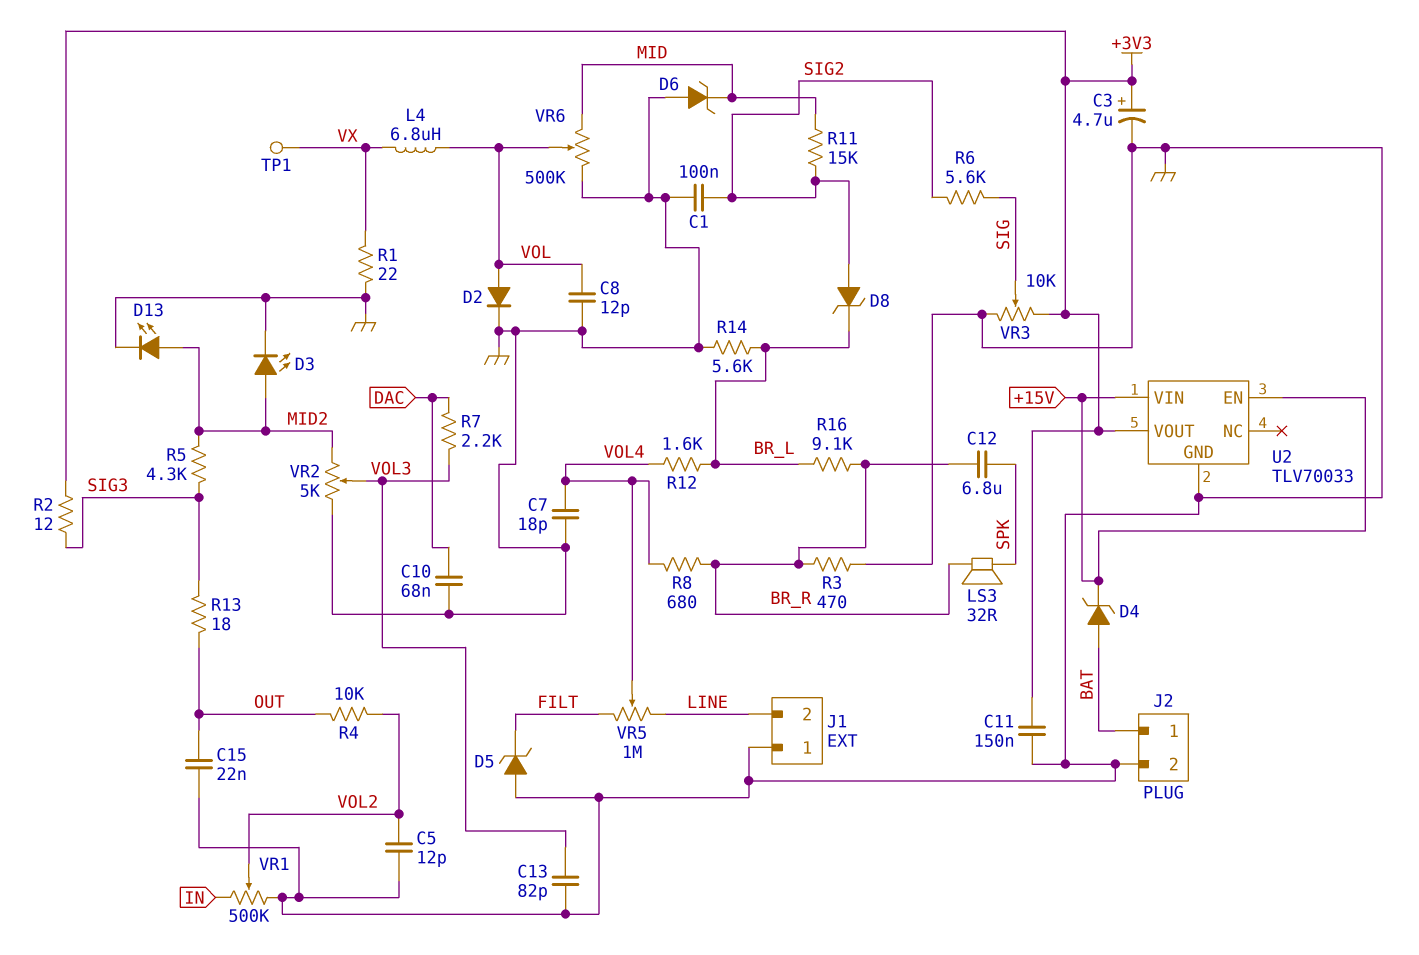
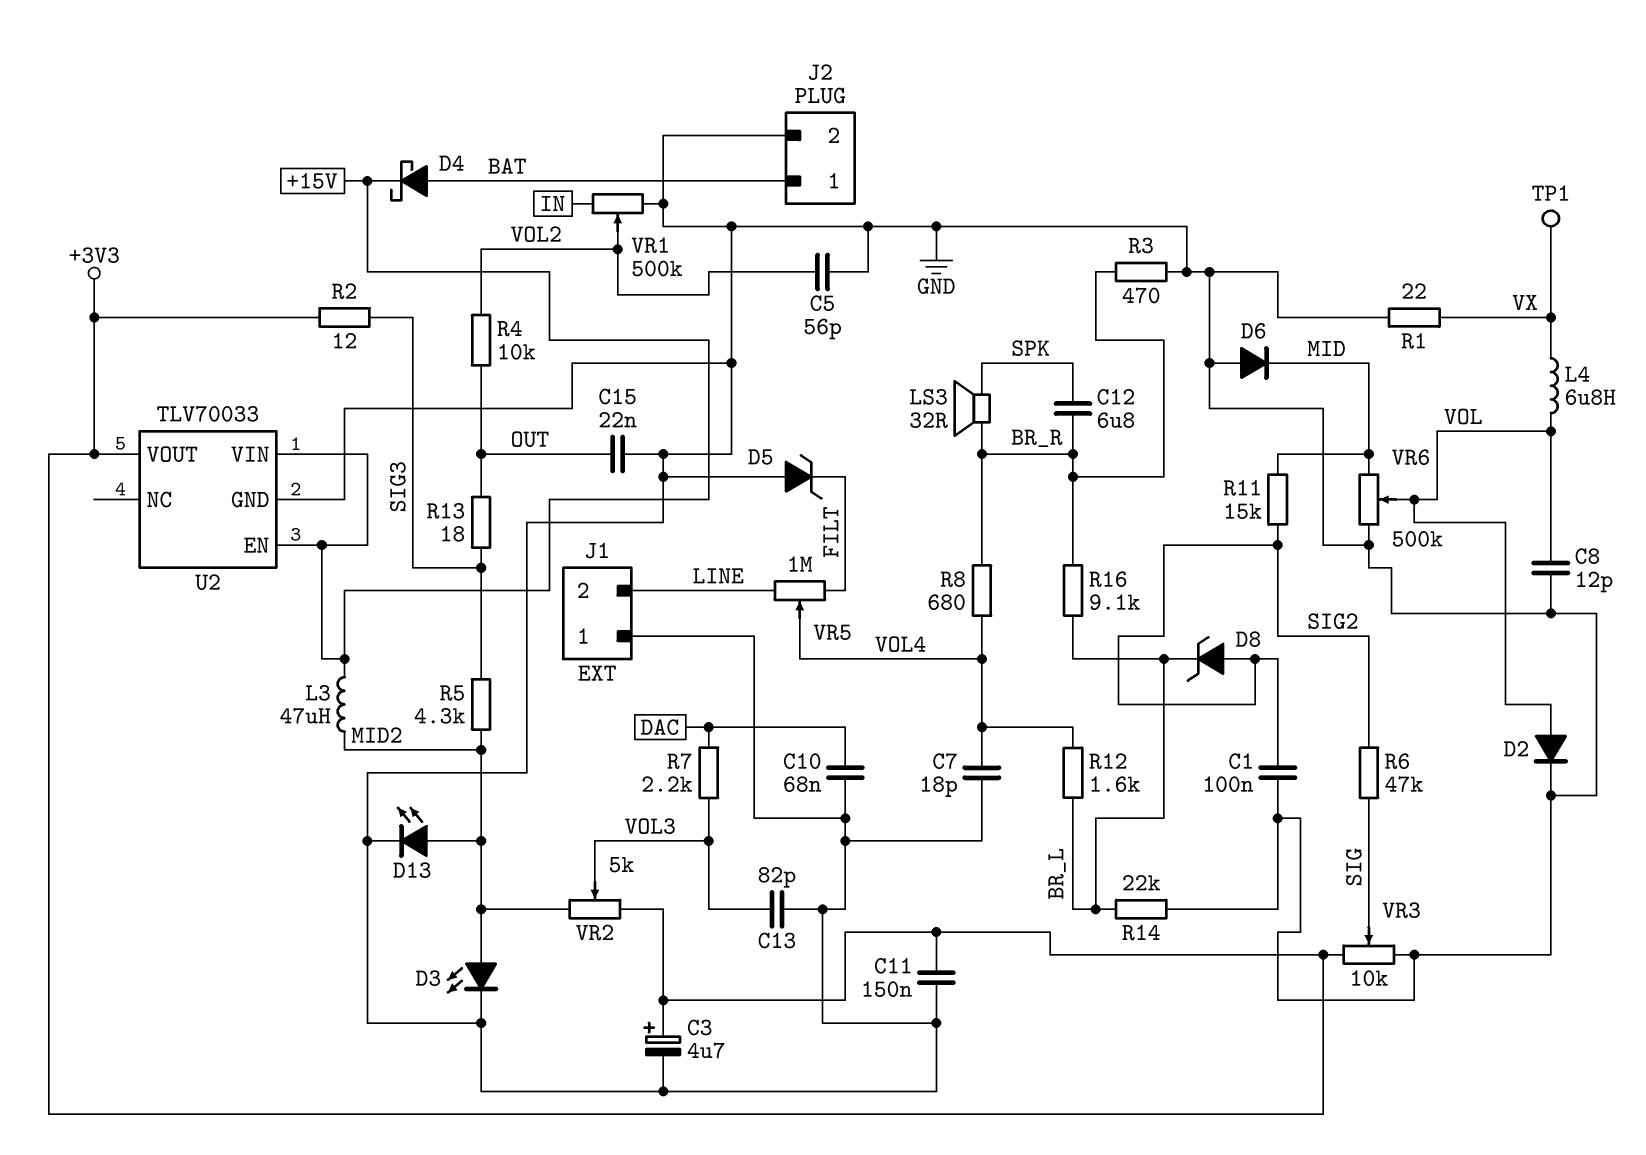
C5: 12pF (GND, VOL2) -> 56pF (GND, VOL2)
D4: zener (A BAT, K +15V) -> schottky (A BAT, K +15V)
D6: zener (A GND, K MID) -> diode (A GND, K MID)
L3: none -> 47uH (+15V, MID2)
R6: 5.6k (SIG, SIG2) -> 47k (SIG, SIG2)
R14: 5.6k (BR_L, GND) -> 22k (BR_L, GND)
VR2: 5k (GND, MID2, wiper VOL3) -> 5k (+3V3, MID2, wiper VOL3)

